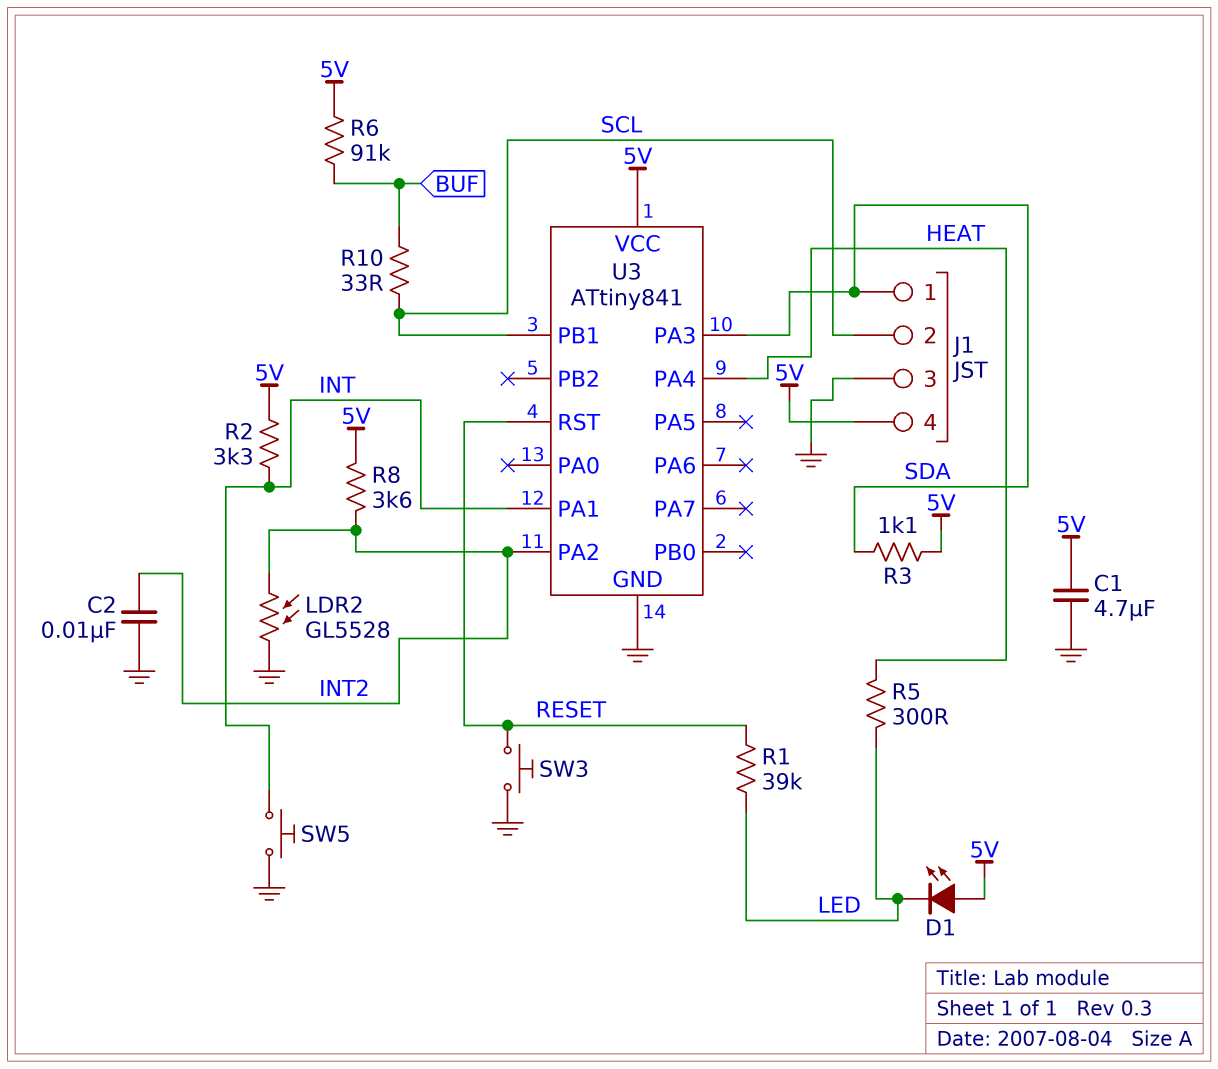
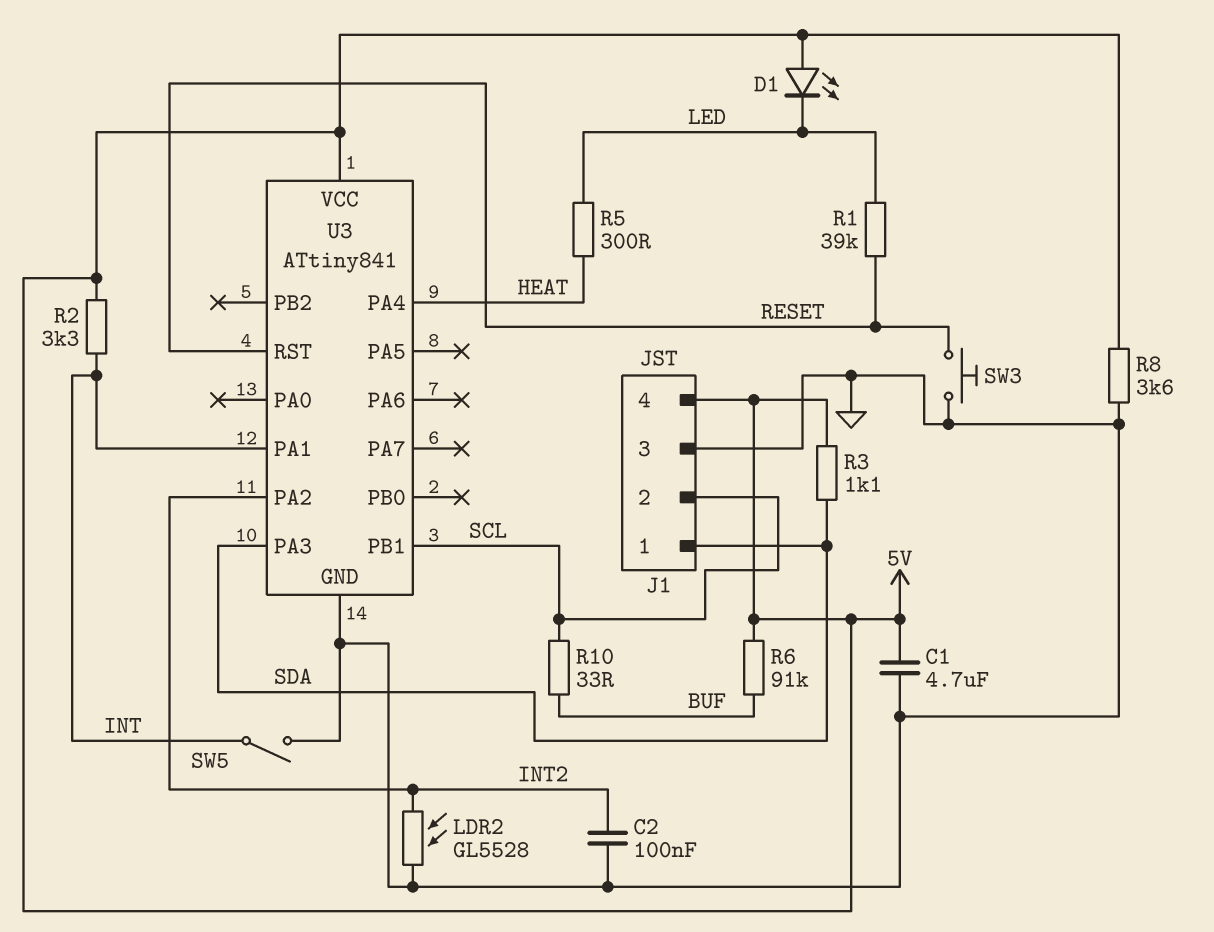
C2: 10nF (GND, INT2) -> 100nF (GND, INT2)
R8: 3.6k (5V, INT2) -> 3.6k (5V, GND)
SW5: button (GND, INT) -> switch (GND, INT)

